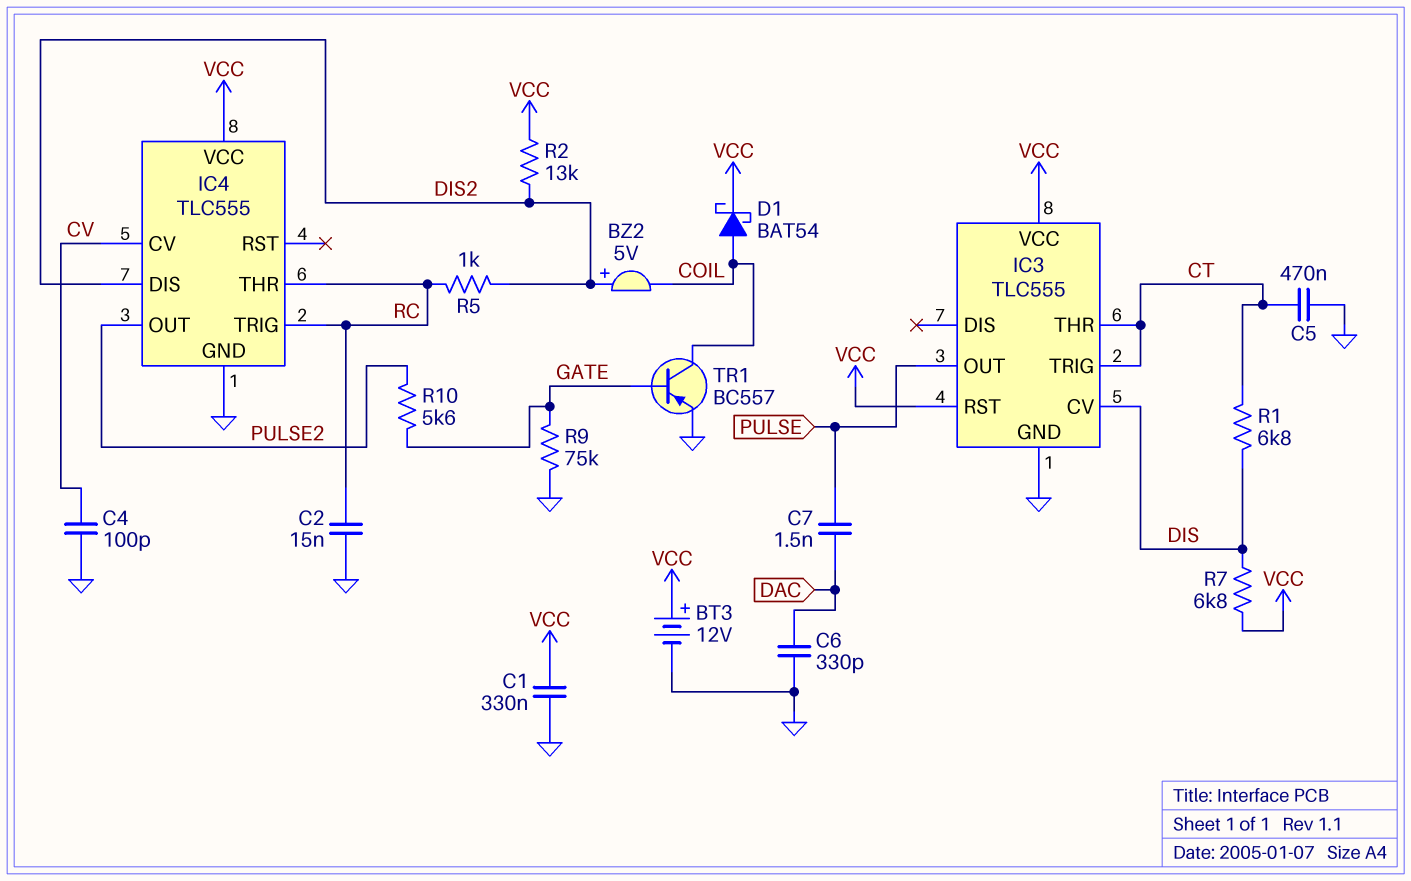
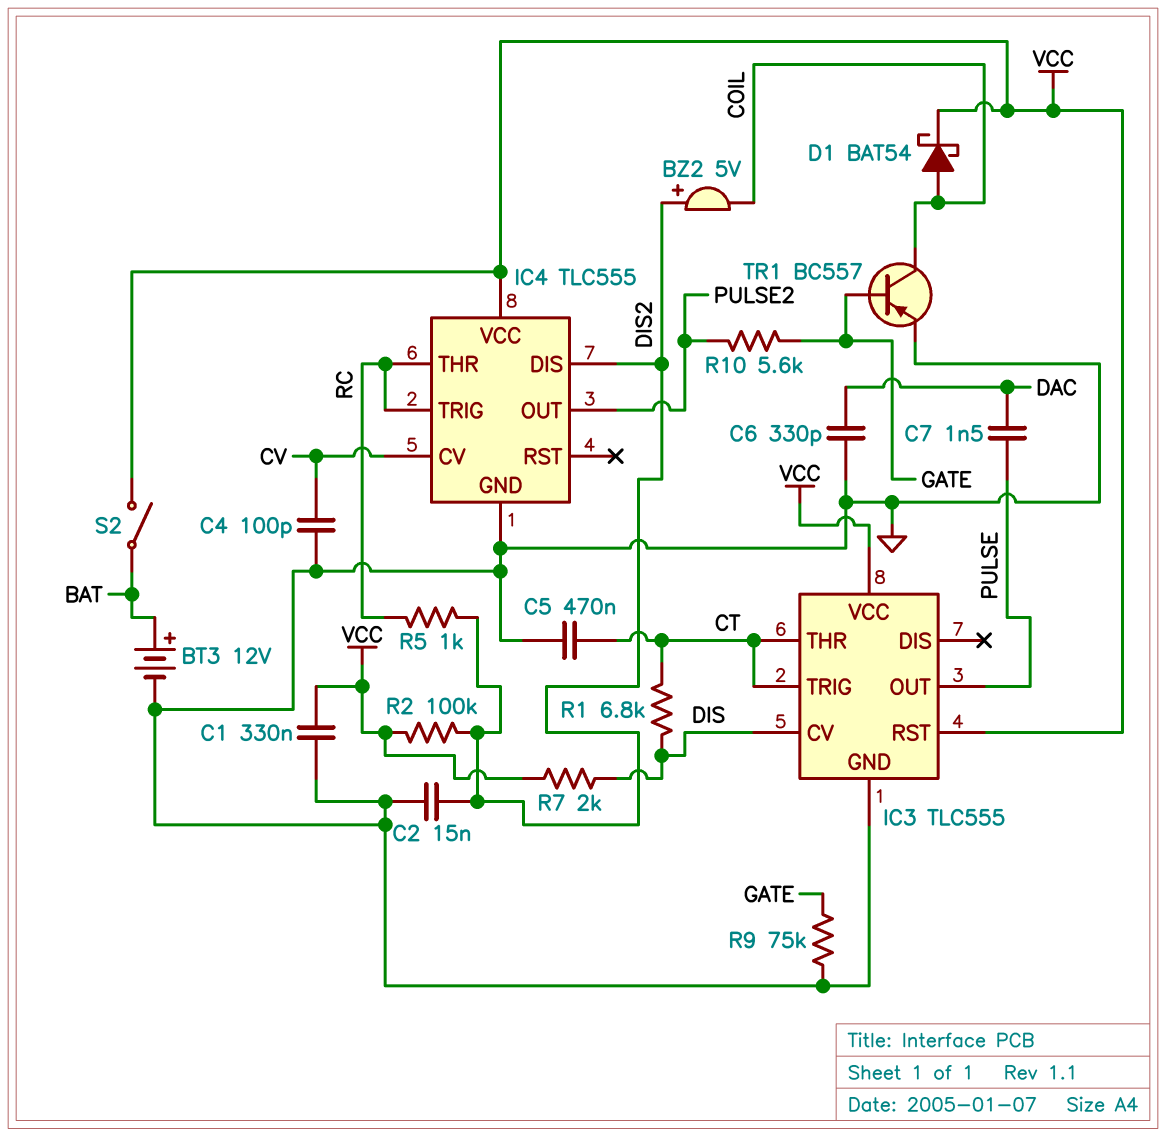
BT3: 12V (plus VCC, minus GND) -> 12V (plus BAT, minus GND)
C2: 15nF (GND, RC) -> 15nF (DIS2, GND)
R2: 13k (DIS2, VCC) -> 100k (DIS2, VCC)
R7: 6.8k (DIS, VCC) -> 2k (DIS, VCC)
S2: none -> switch (BAT, VCC)

